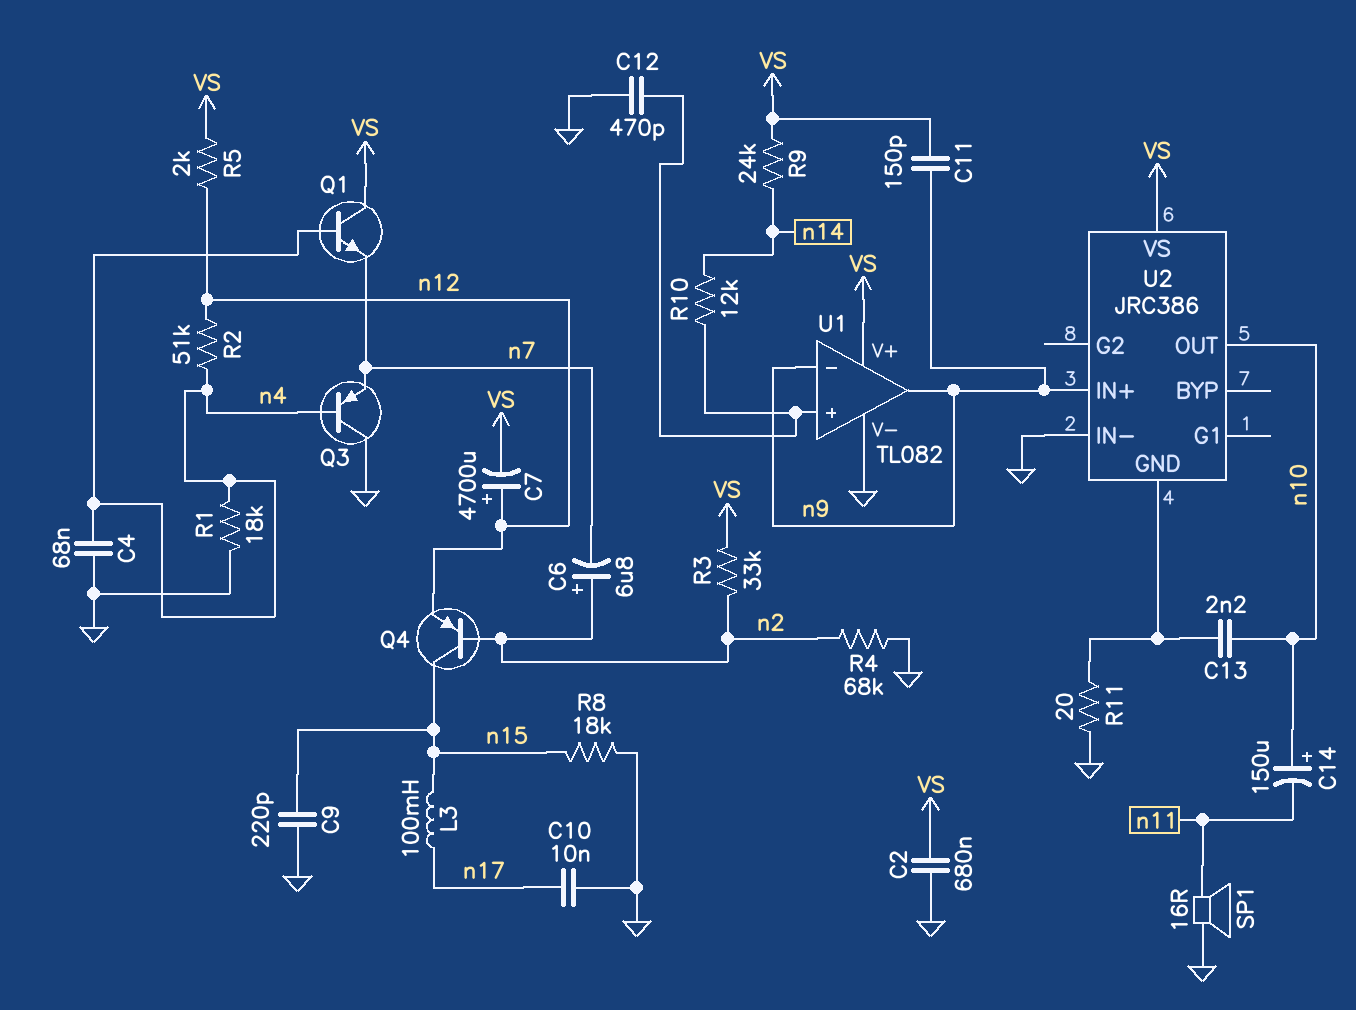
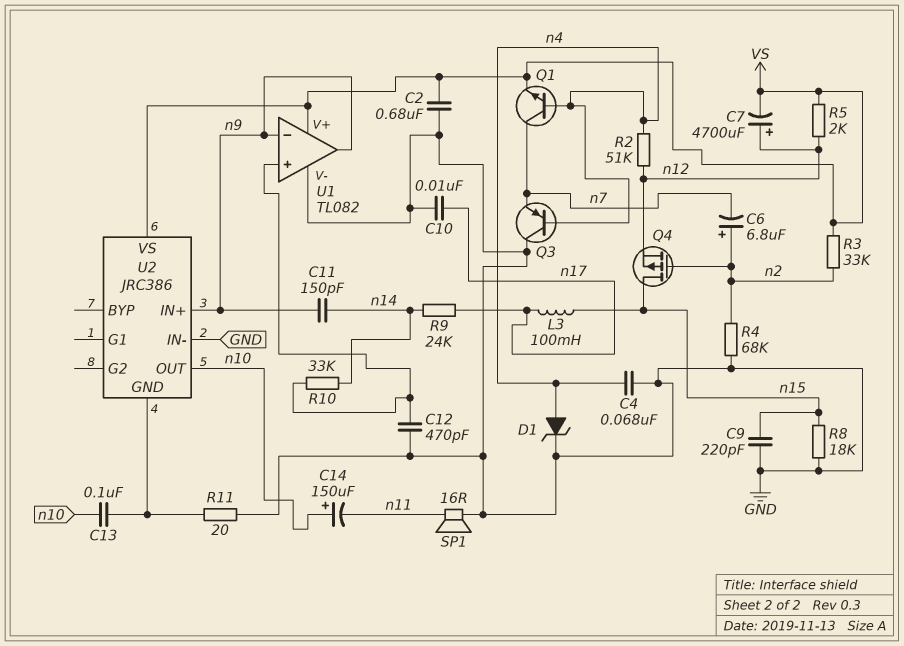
C11: 150pF (VS, n9) -> 150pF (n9, n14)
C13: 2.2nF (U2/GND, n10) -> 100nF (U2/GND, n10)
D1: none -> zener (A n4, K GND)
Q1: NPN (B n4, C VS, E n7) -> NPN (B n4, C n7, E VS)
Q4: PNP (B n2, C n15, E n12) -> PMOS (G n2, D n15, S n12)
R1: 18k (GND, n4) -> none
R9: 24k (VS, n14) -> 24k (n14, n17)
R10: 12k (U1/in+, n14) -> 33k (U1/in+, n14)

